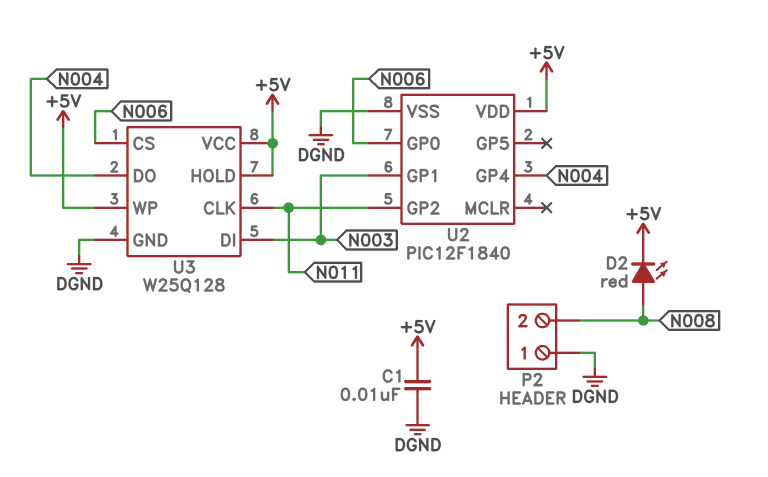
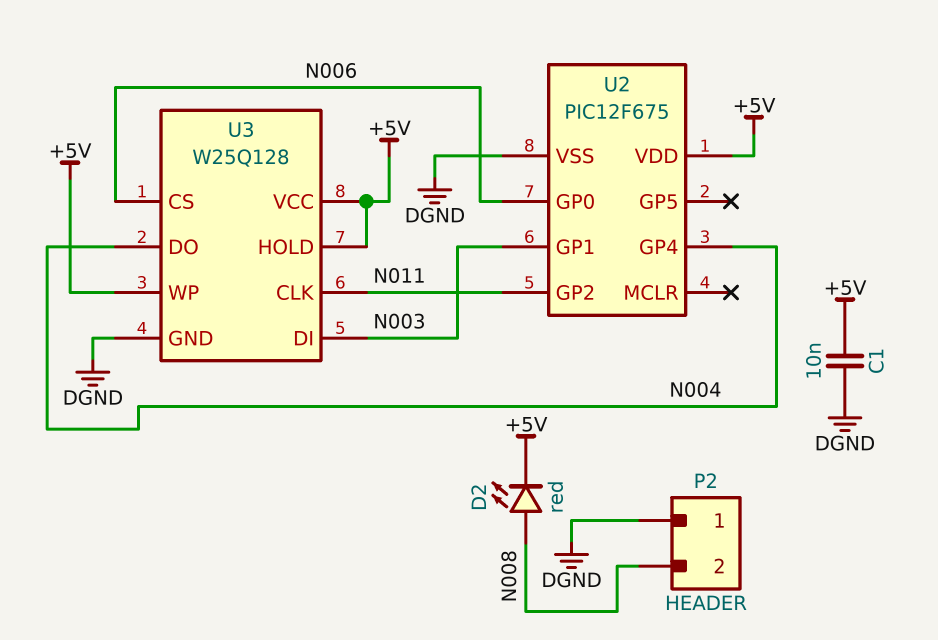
U2: PIC12F1840 -> PIC12F675

